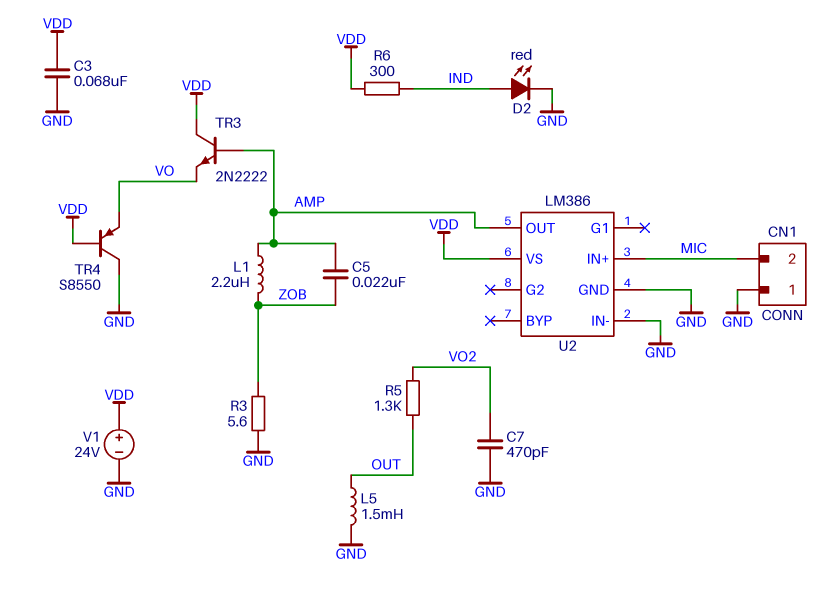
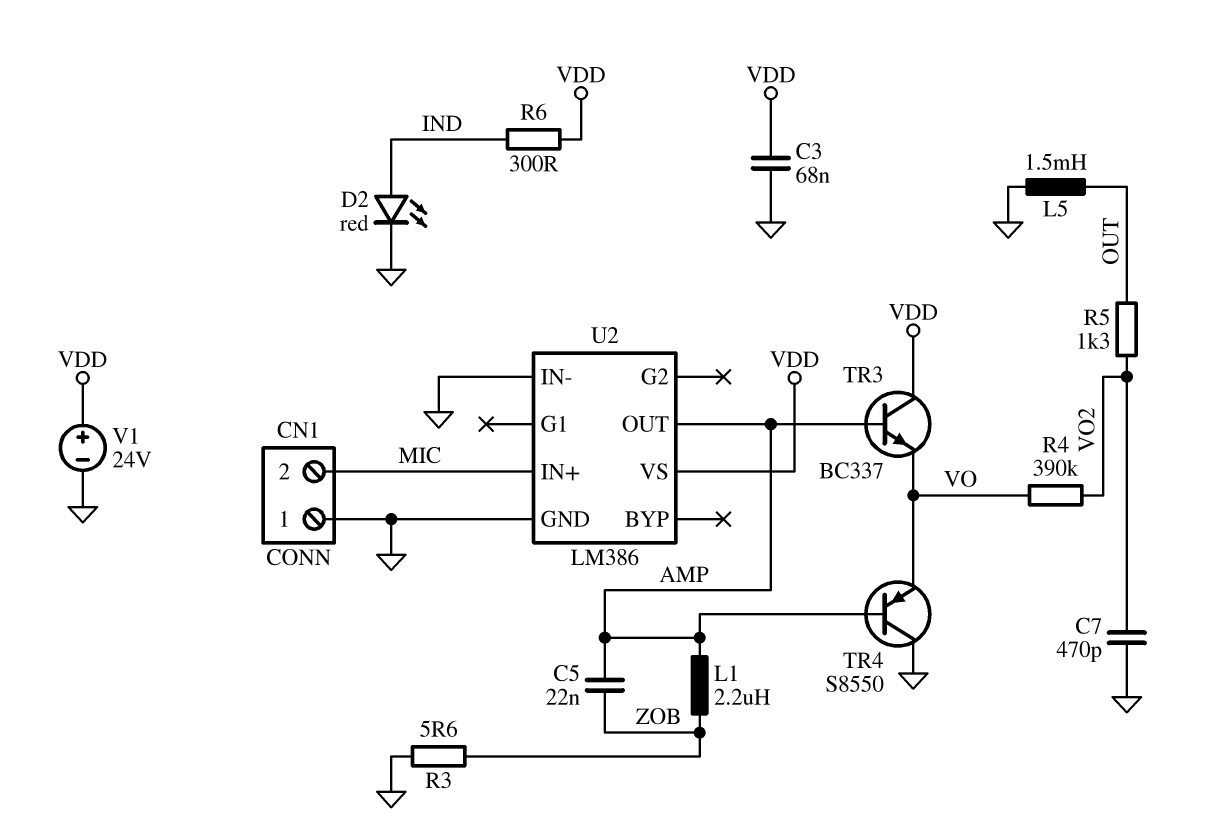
R4: none -> 390k (VO, VO2)
TR3: NPN 2N2222 (B AMP, C VDD, E VO) -> NPN BC337 (B AMP, C VDD, E VO)
TR4: PNP S8550 (B VDD, C GND, E VO) -> PNP S8550 (B AMP, C GND, E VO)

